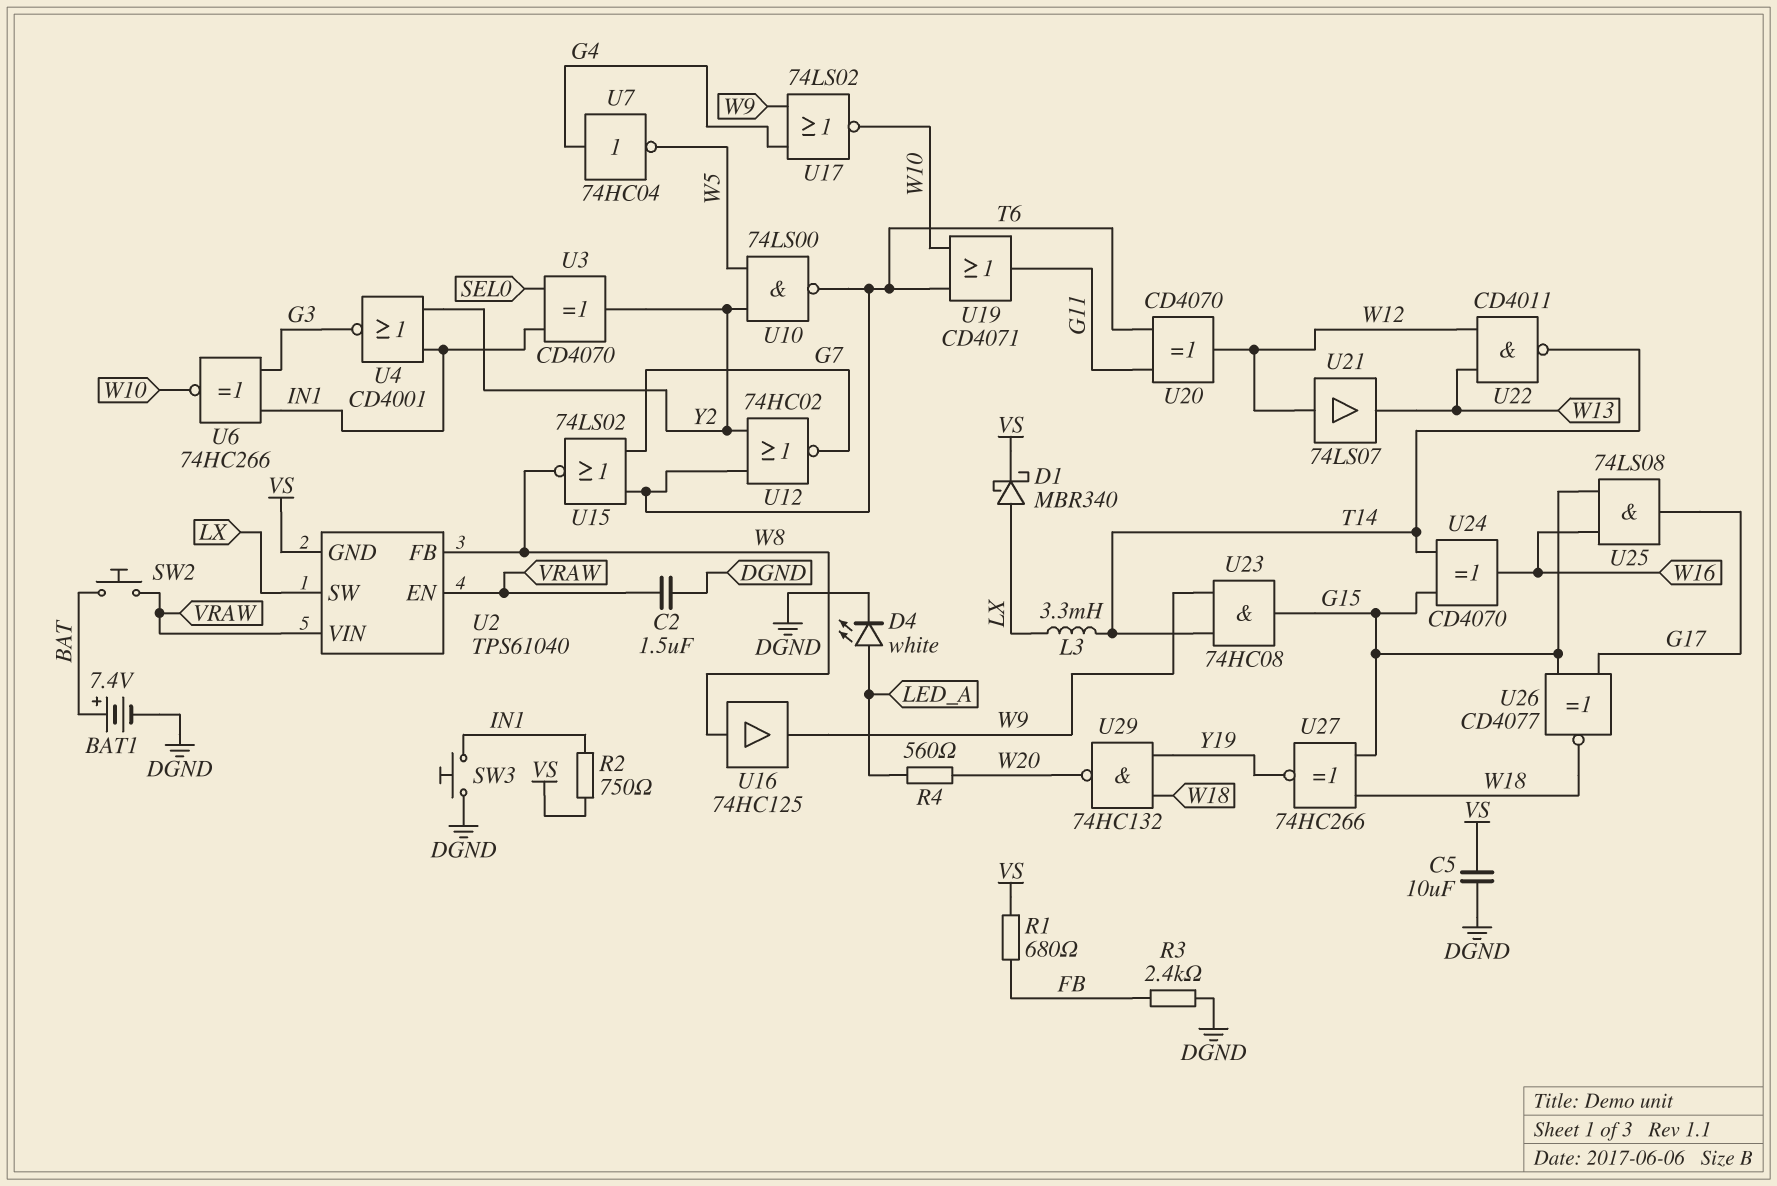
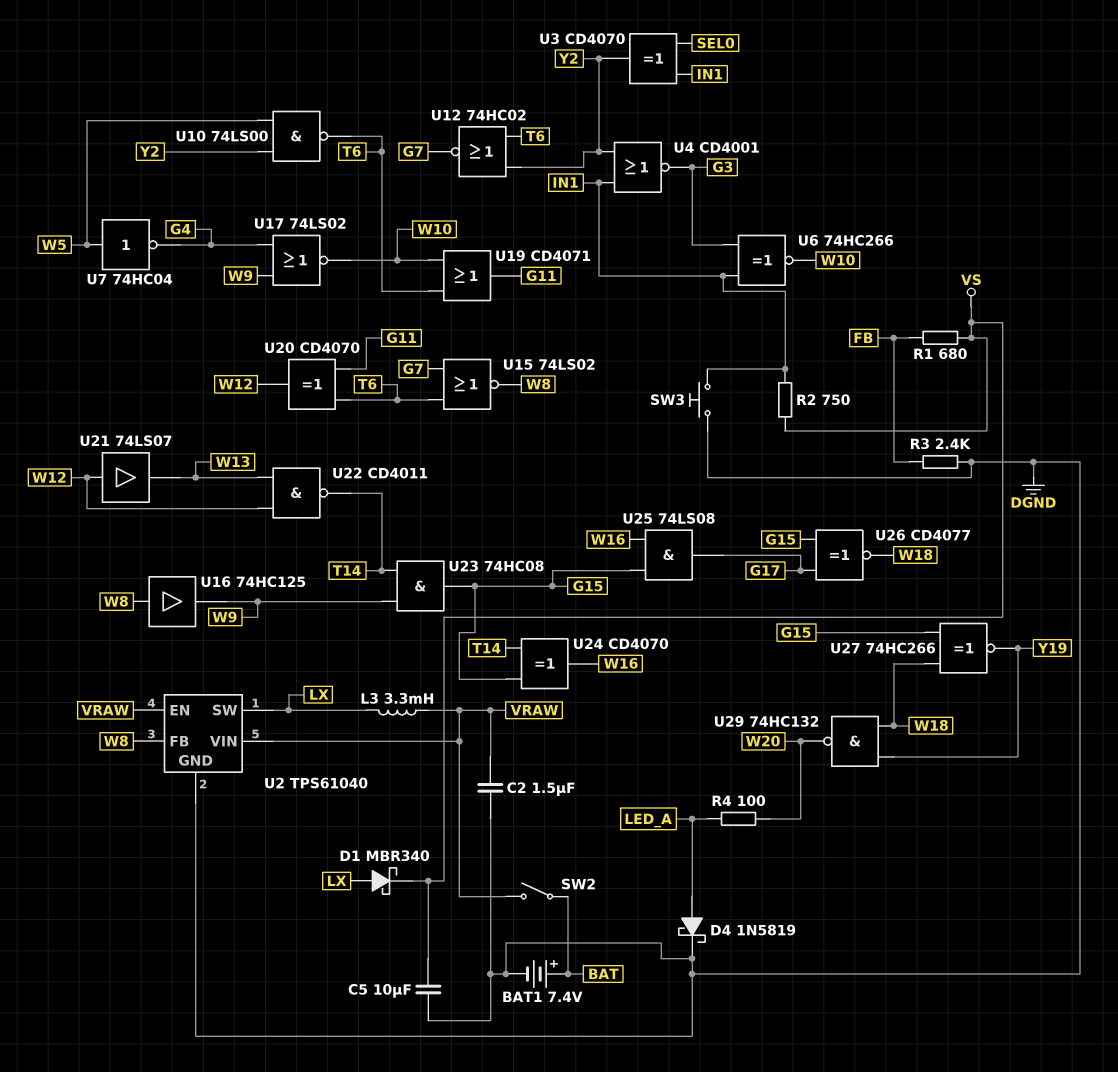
D4: LED white (A LED_A, K DGND) -> schottky 1N5819 (A LED_A, K DGND)
L3: 3.3mH (LX, T14) -> 3.3mH (LX, VRAW)
R4: 560 (LED_A, W20) -> 100 (LED_A, W20)
SW2: button (BAT, VRAW) -> switch (BAT, VRAW)
U2 pin GND: VS -> DGND
U7: NOT 74HC04 (in G4, out W5) -> NOT 74HC04 (in W5, out G4)

